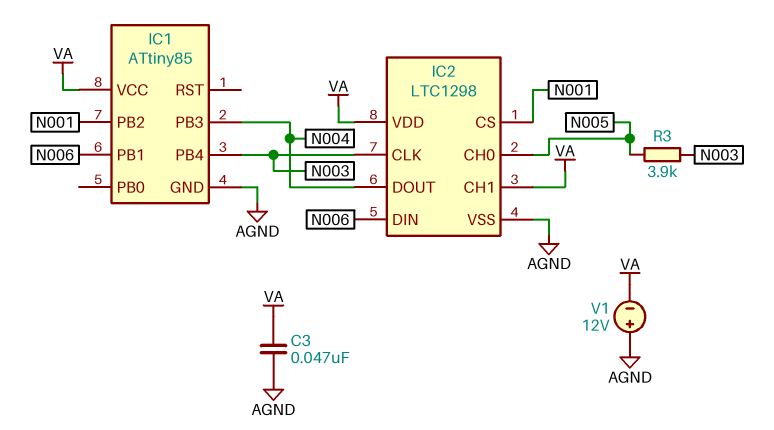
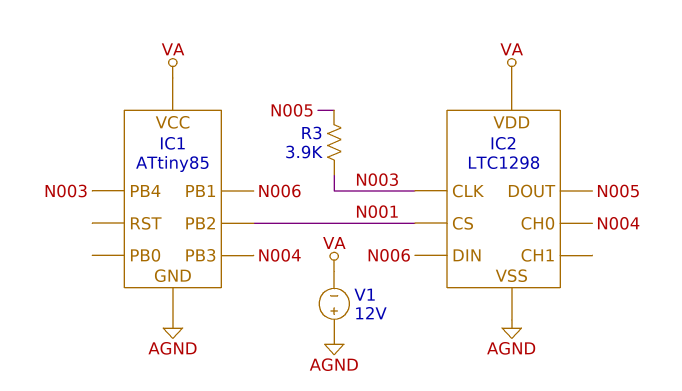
C3: 47nF (AGND, VA) -> none
IC2 pin CH0: N005 -> N004
IC2 pin CH1: VA -> none
IC2 pin DOUT: N004 -> N005

